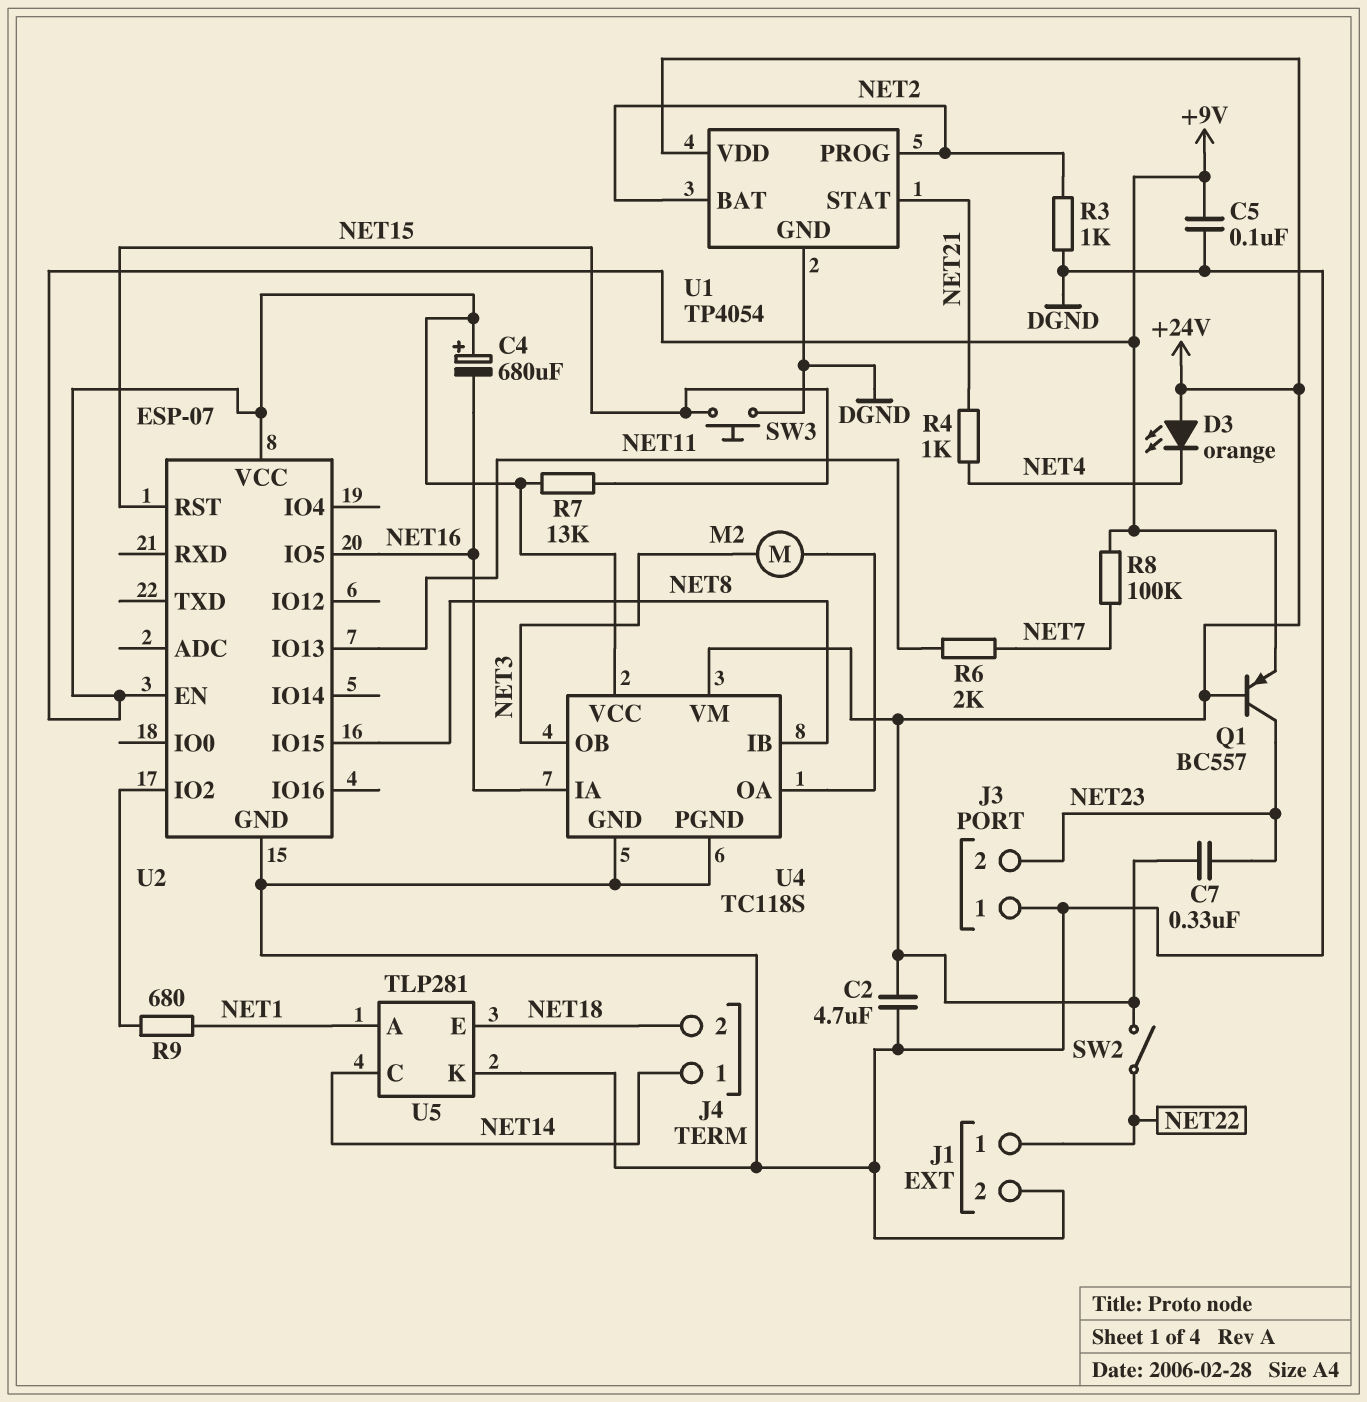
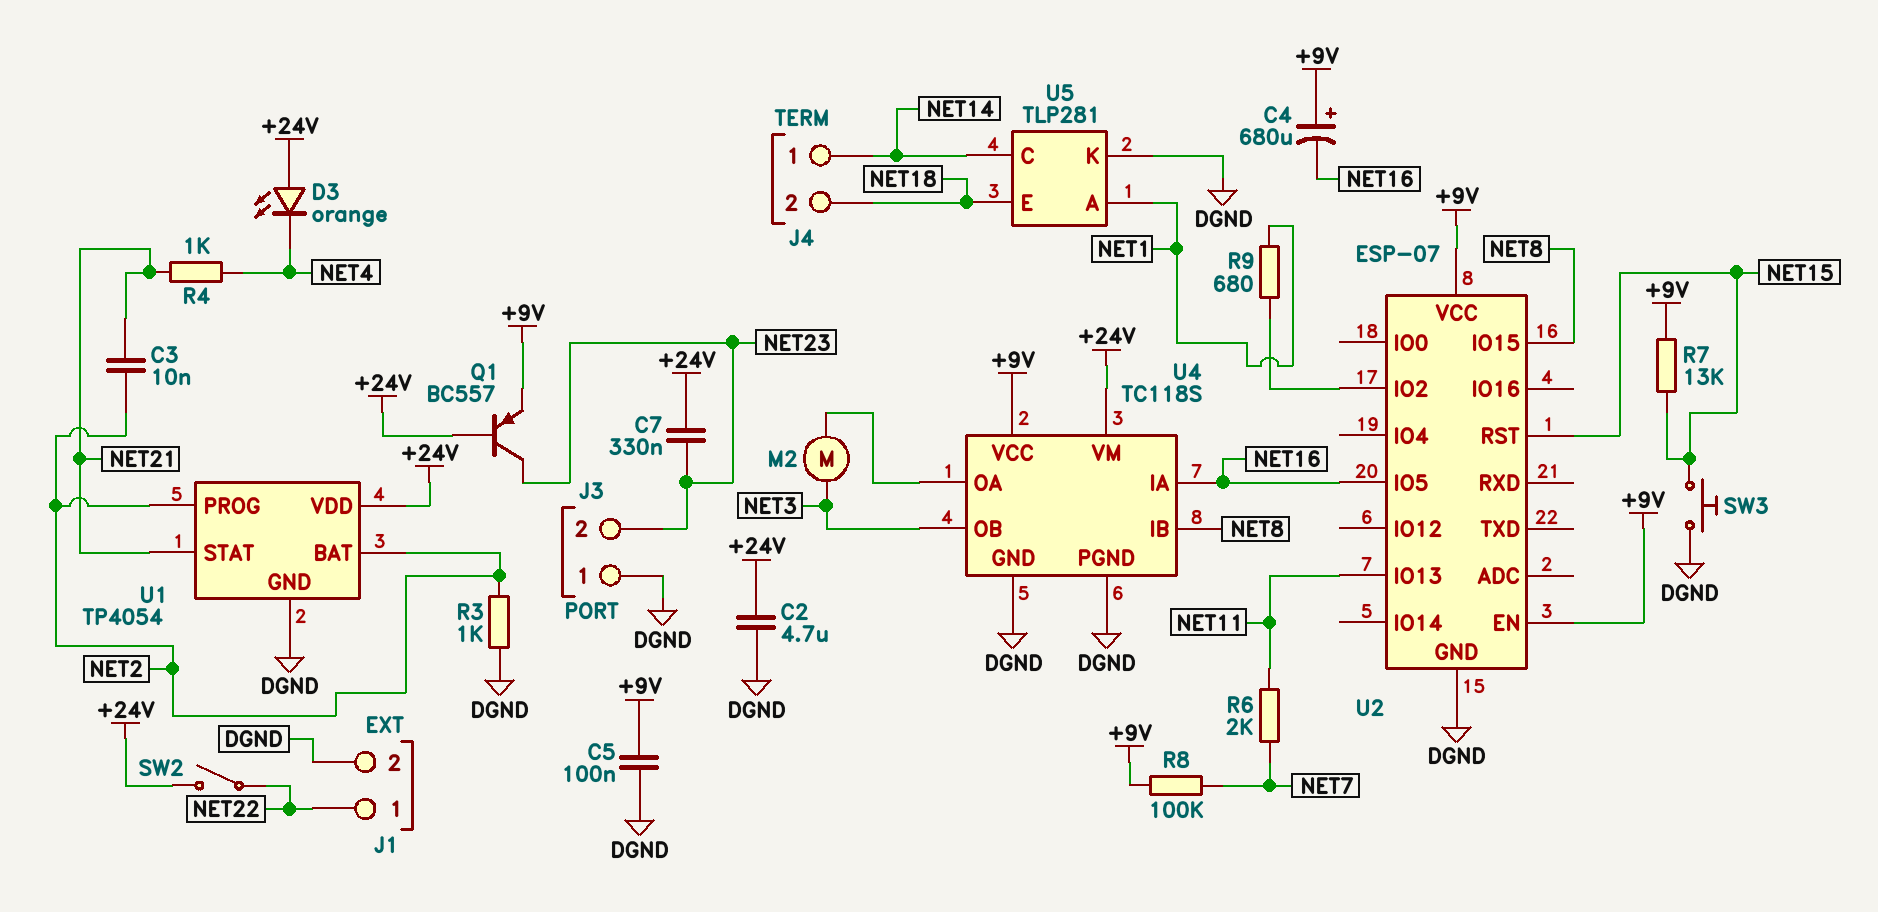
C3: none -> 10nF (NET2, NET21)

